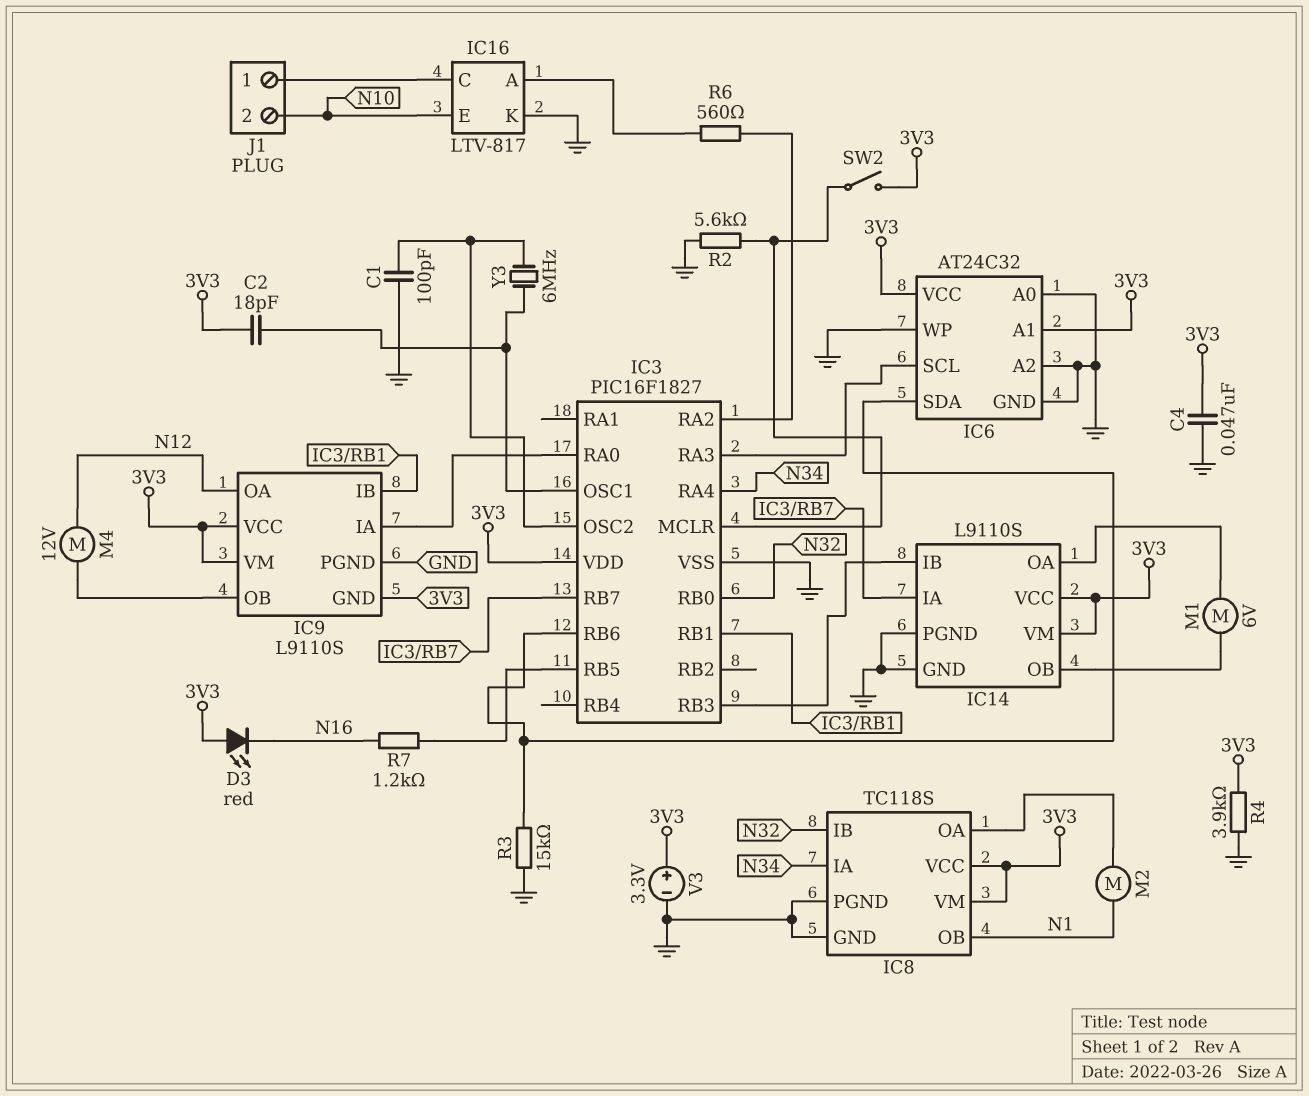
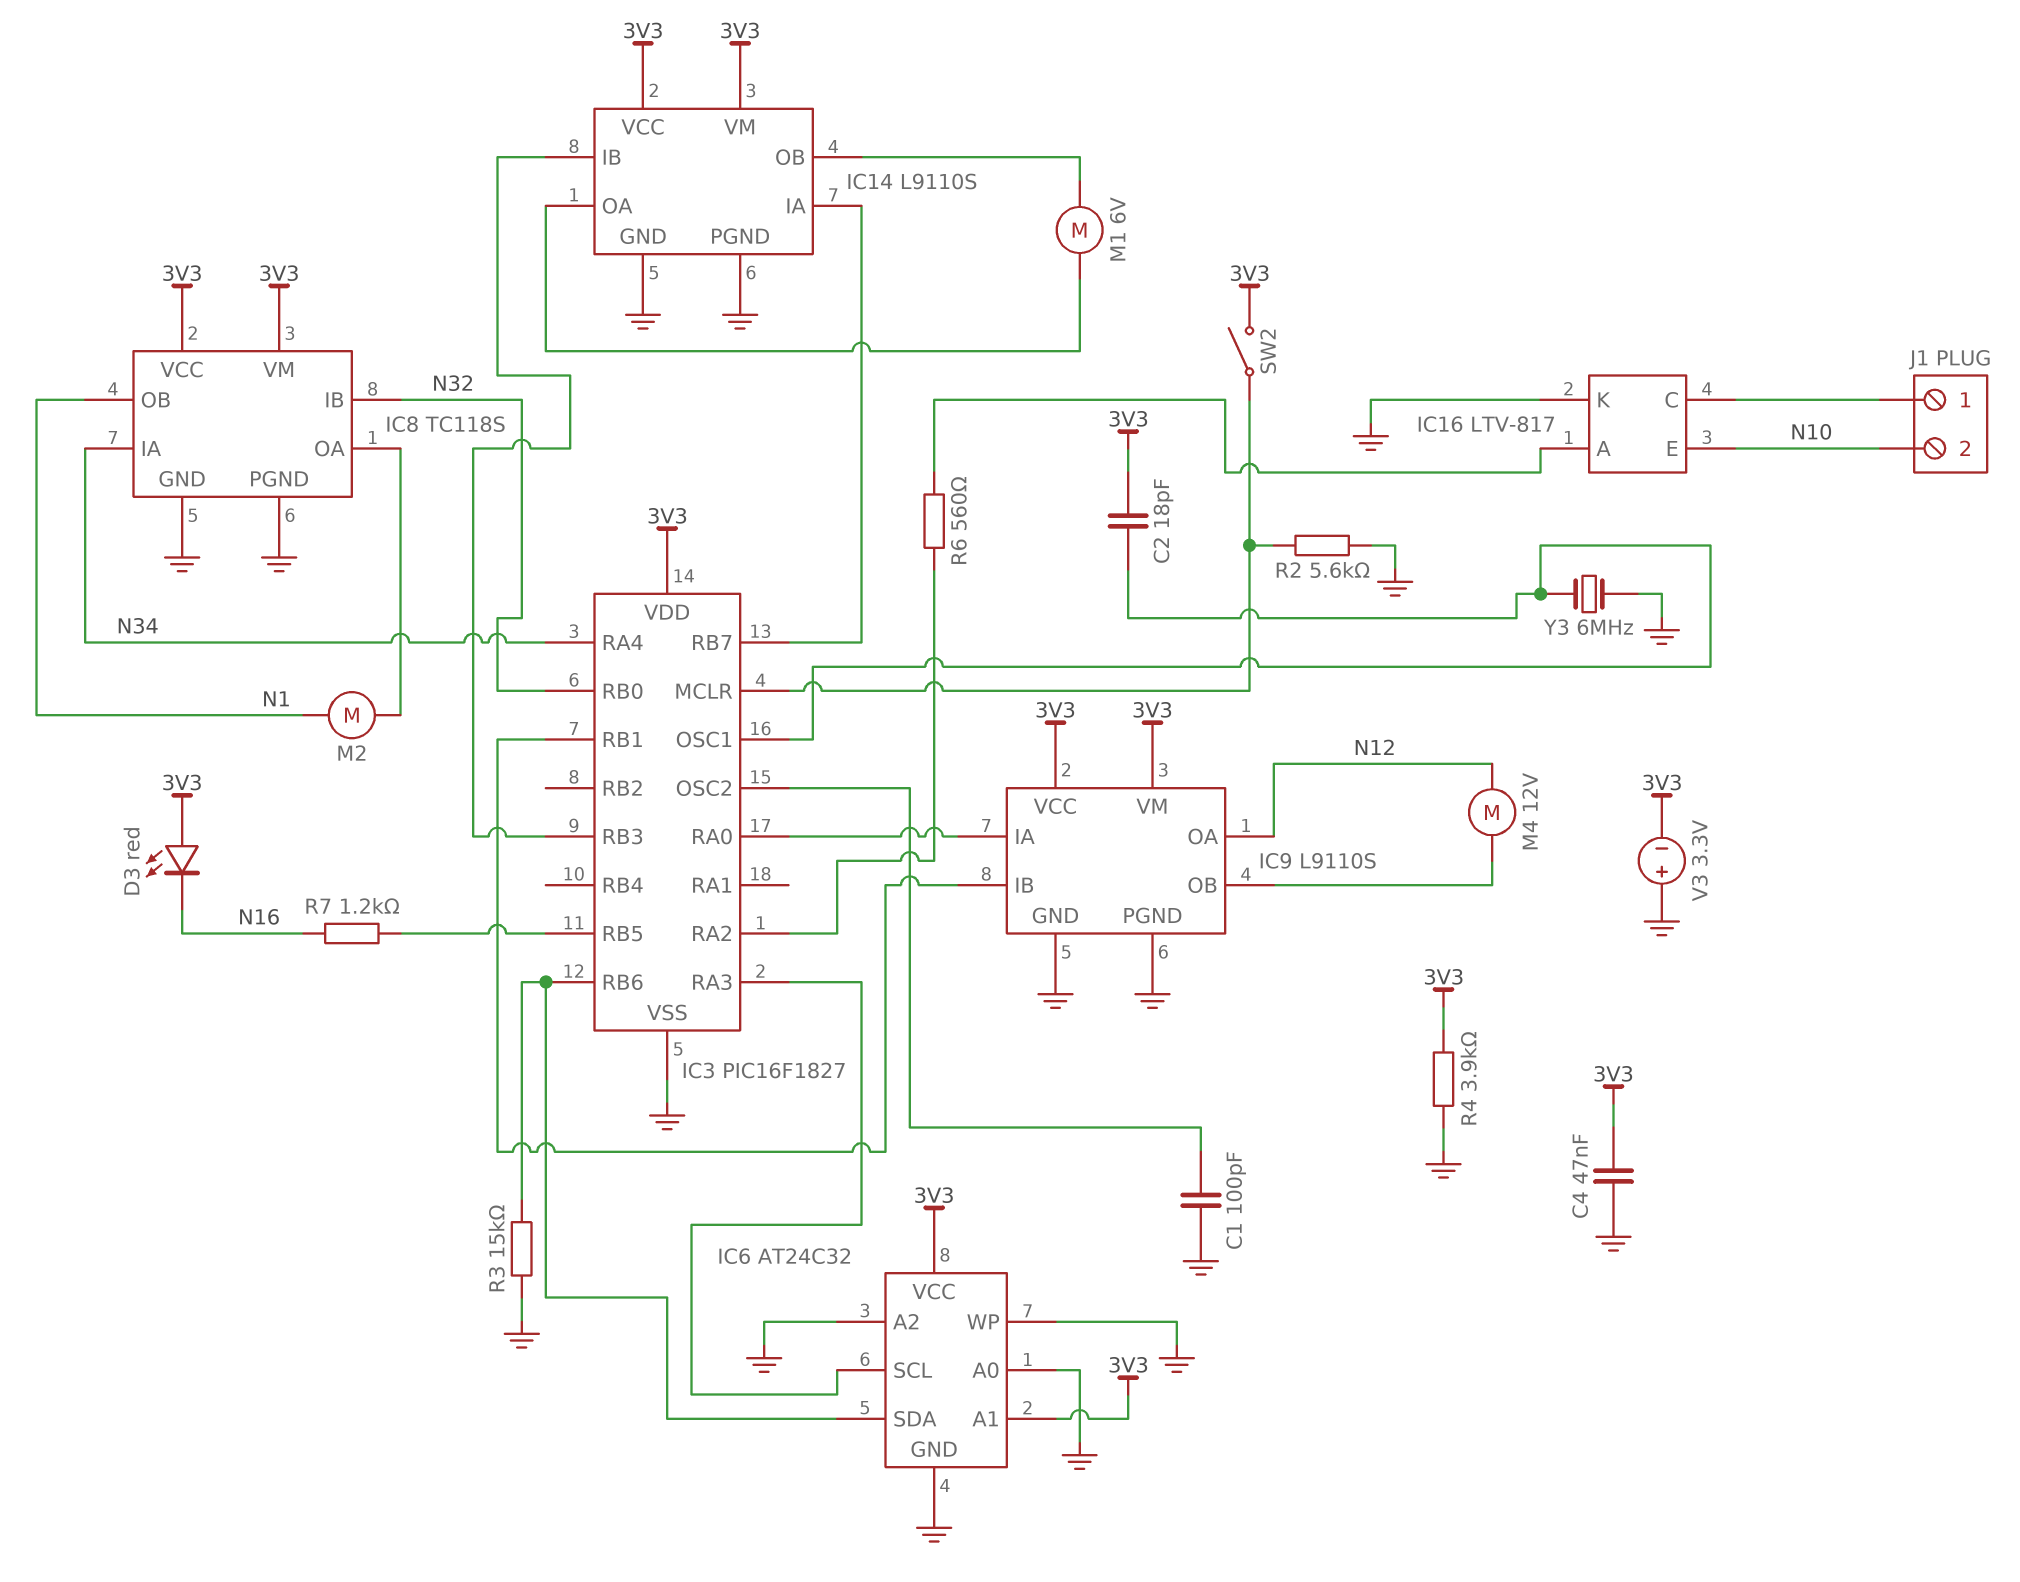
IC9 pin GND: 3V3 -> GND
V3: 3.3V (plus 3V3, minus GND) -> 3.3V (plus GND, minus 3V3)
Y3: 6MHz (IC3/OSC1, IC3/OSC2) -> 6MHz (GND, IC3/OSC1)

